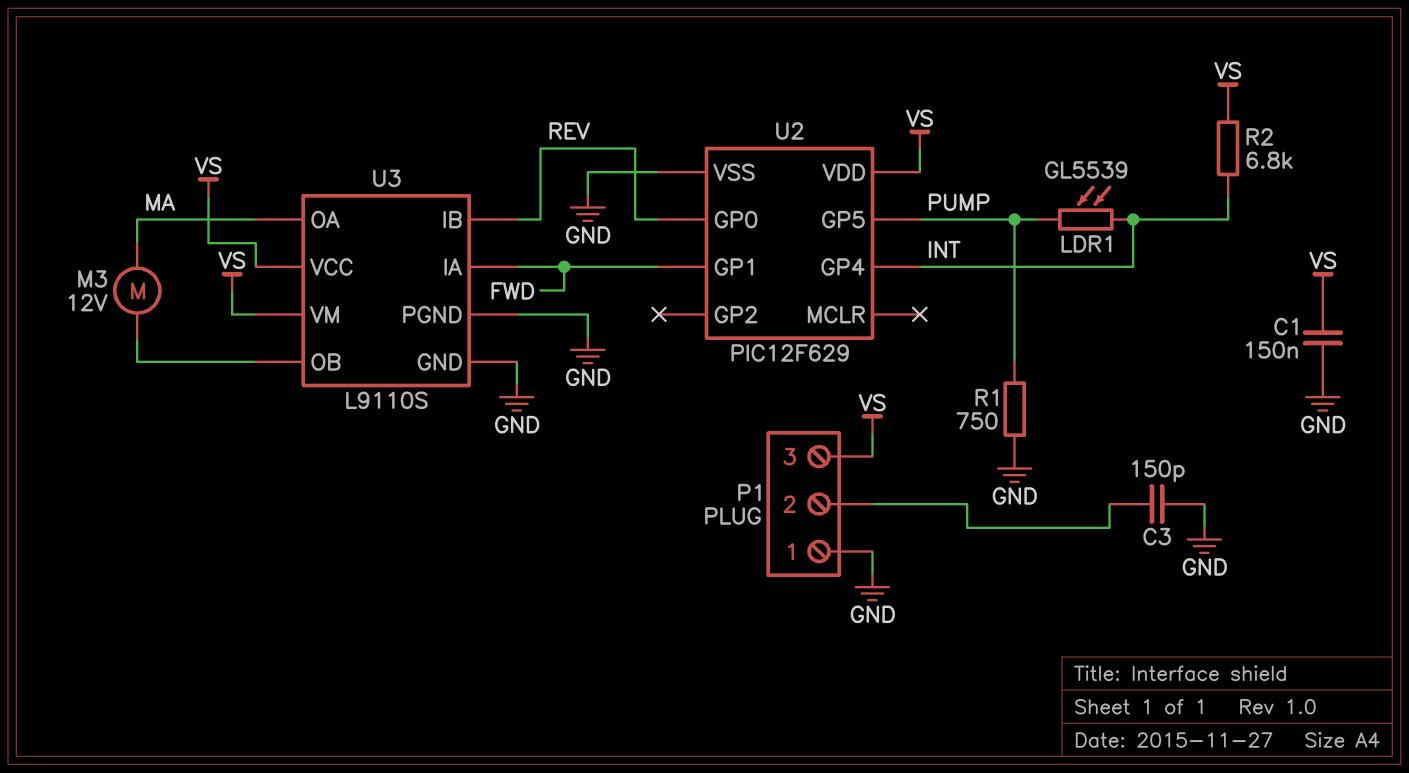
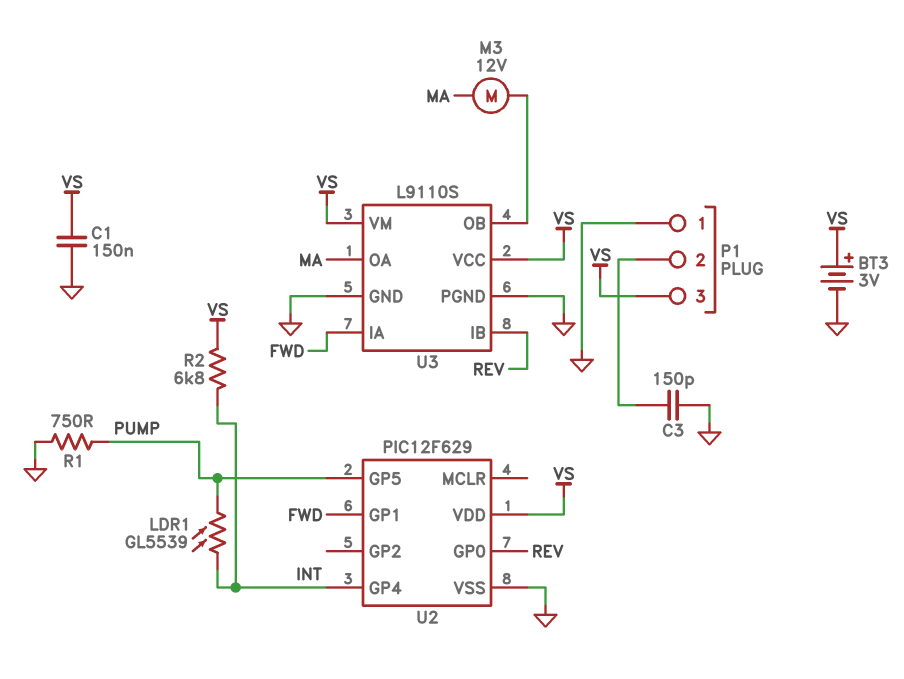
BT3: none -> 3V (plus VS, minus GND)

